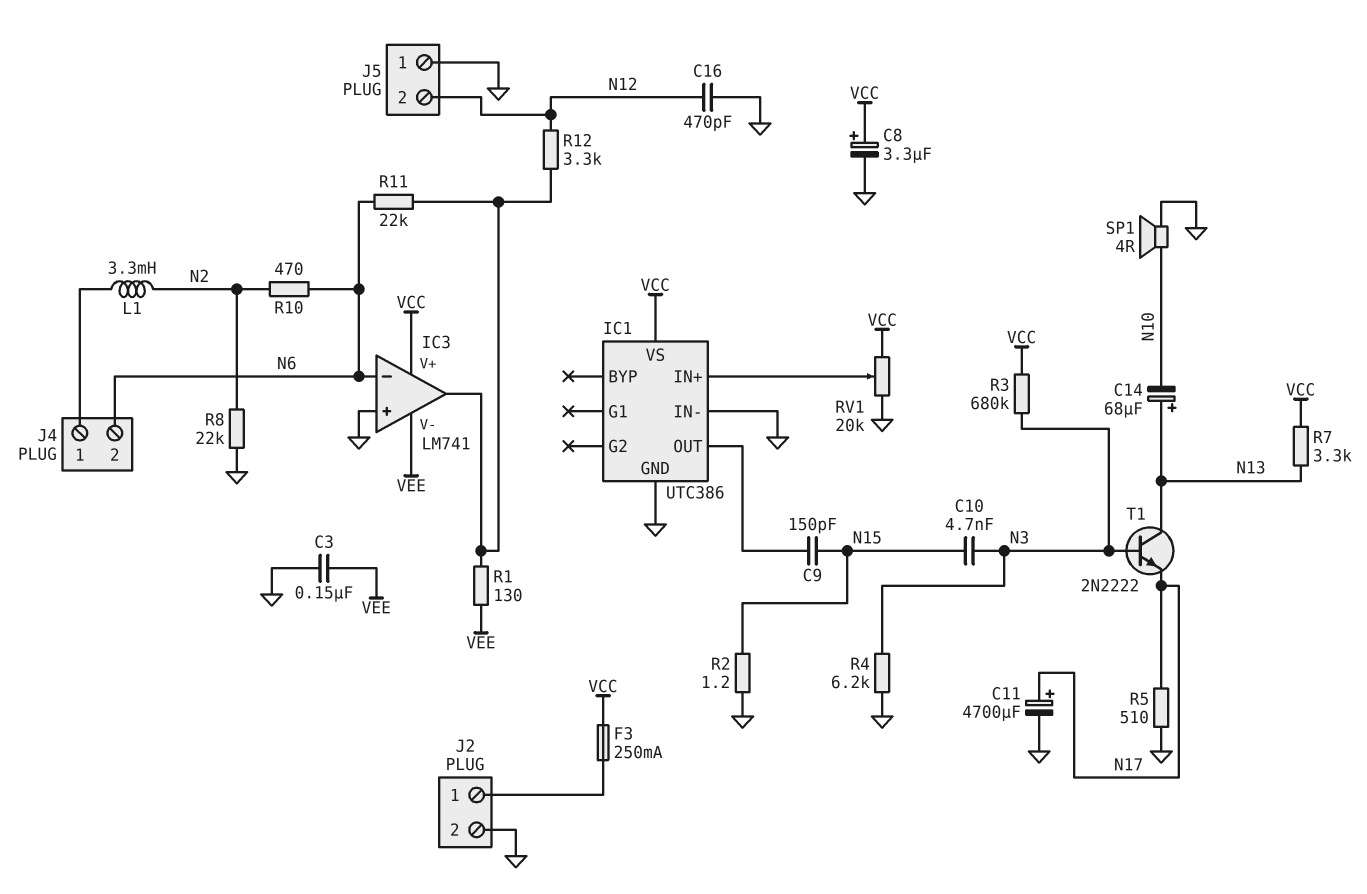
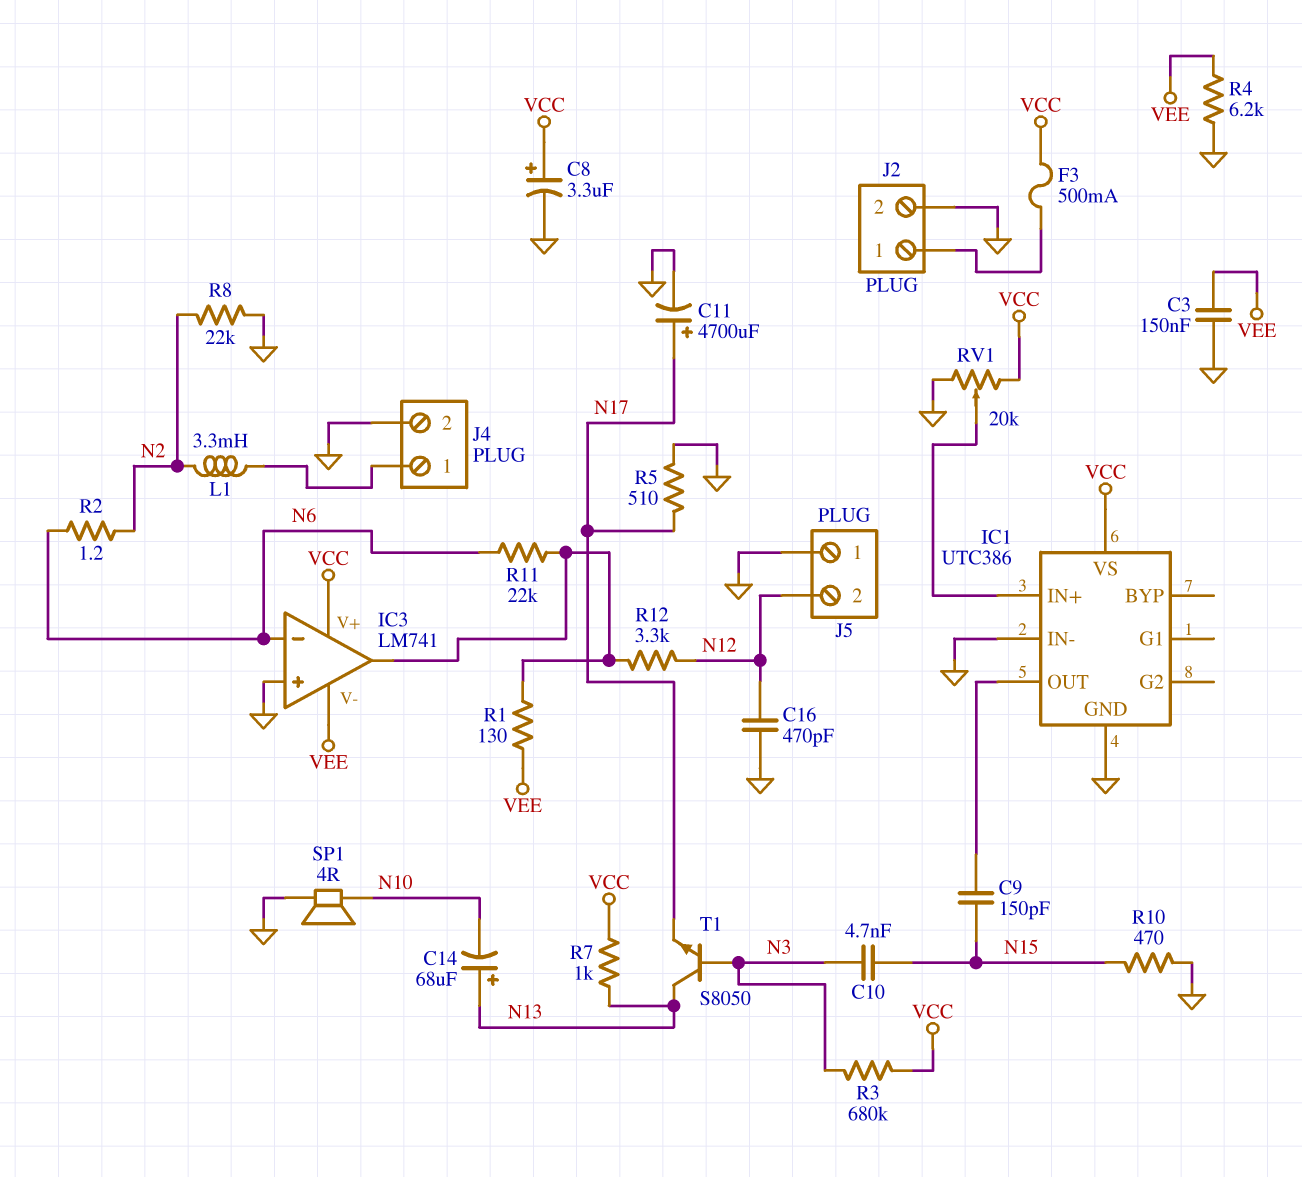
F3: 250mA (J2/1, VCC) -> 500mA (J2/1, VCC)
J4 pin 2: N6 -> GND
R2: 1.2 (GND, N15) -> 1.2 (N2, N6)
R4: 6.2k (GND, N3) -> 6.2k (GND, VEE)
R7: 3.3k (N13, VCC) -> 1k (N13, VCC)
R10: 470 (N2, N6) -> 470 (GND, N15)
T1: NPN 2N2222 (B N3, C N13, E N17) -> NPN S8050 (B N3, C N13, E N17)

